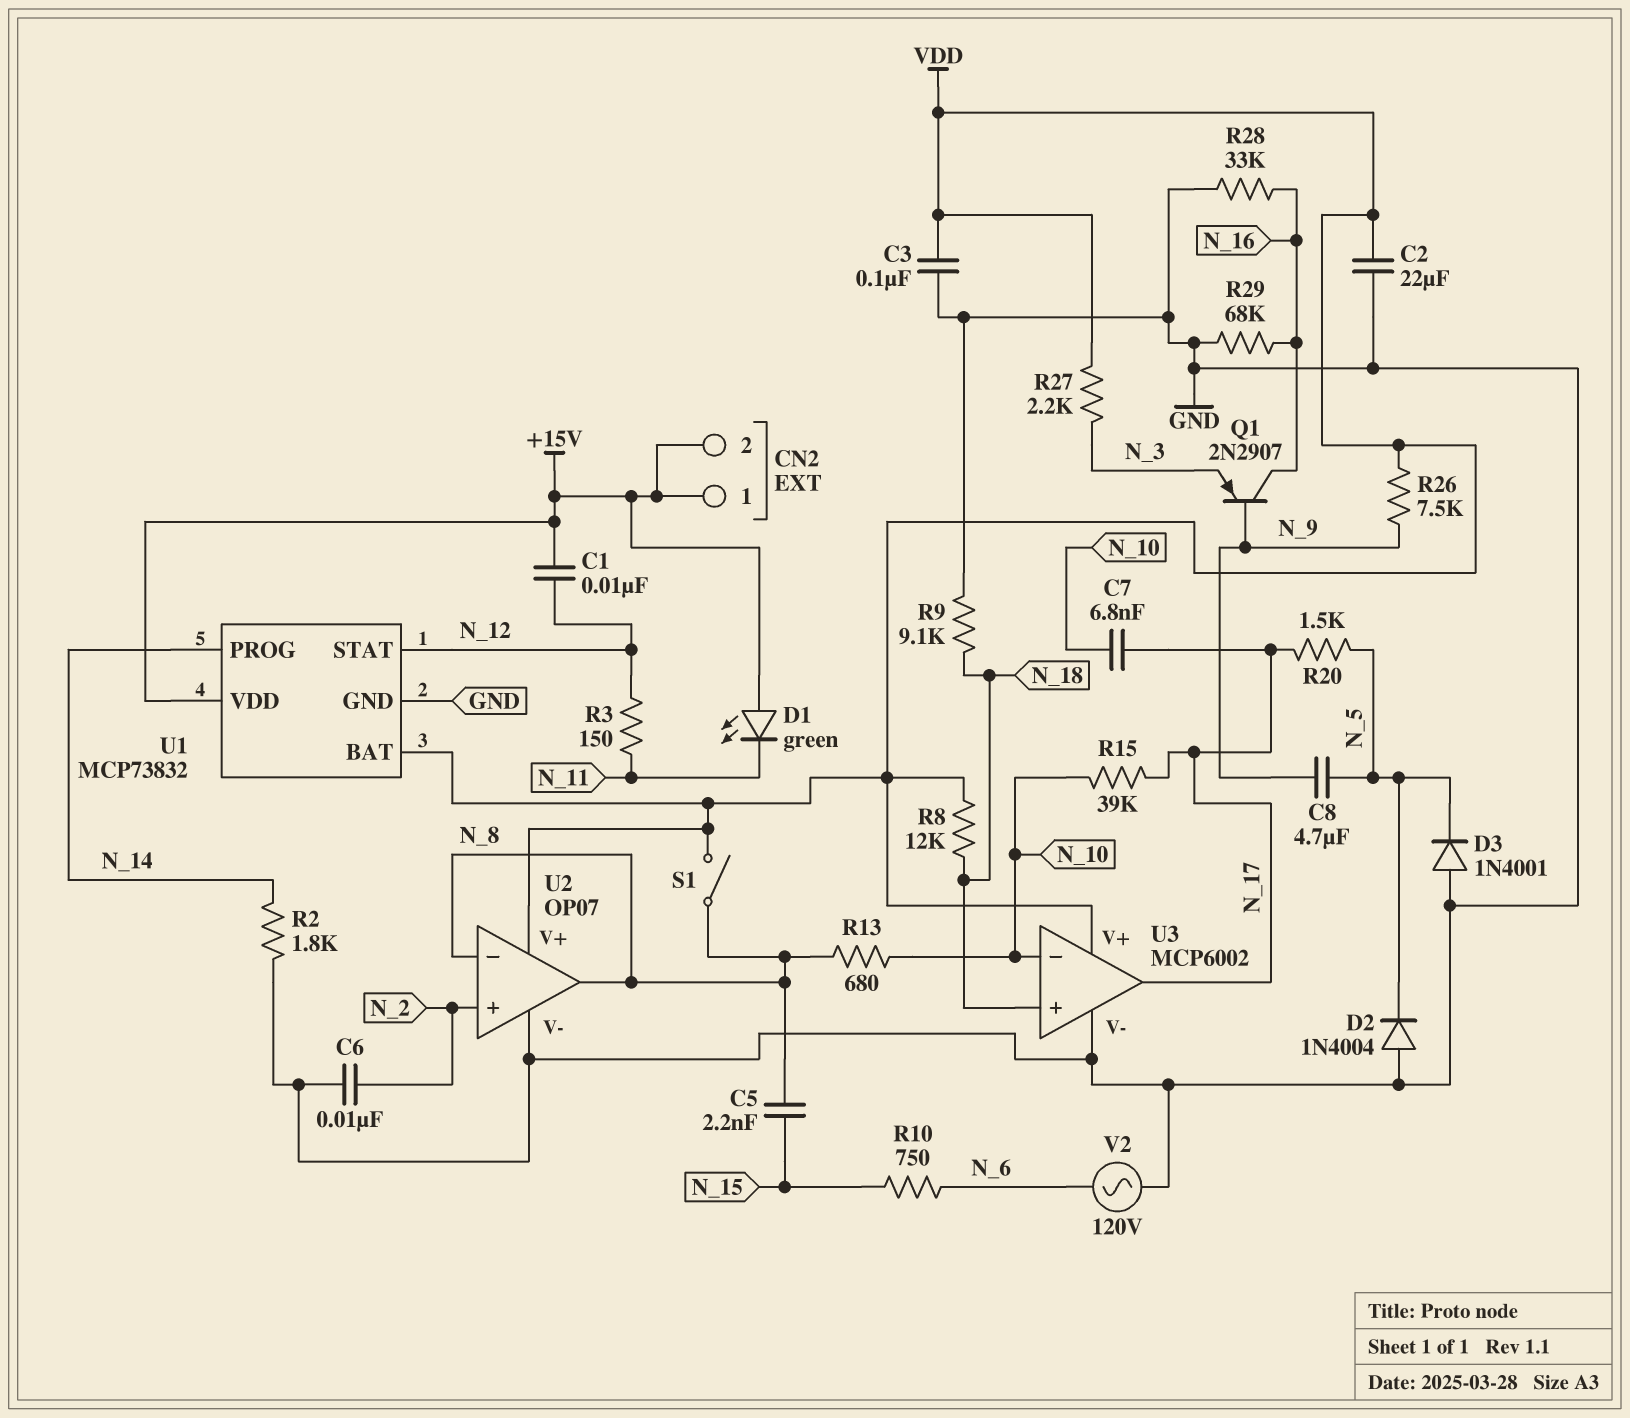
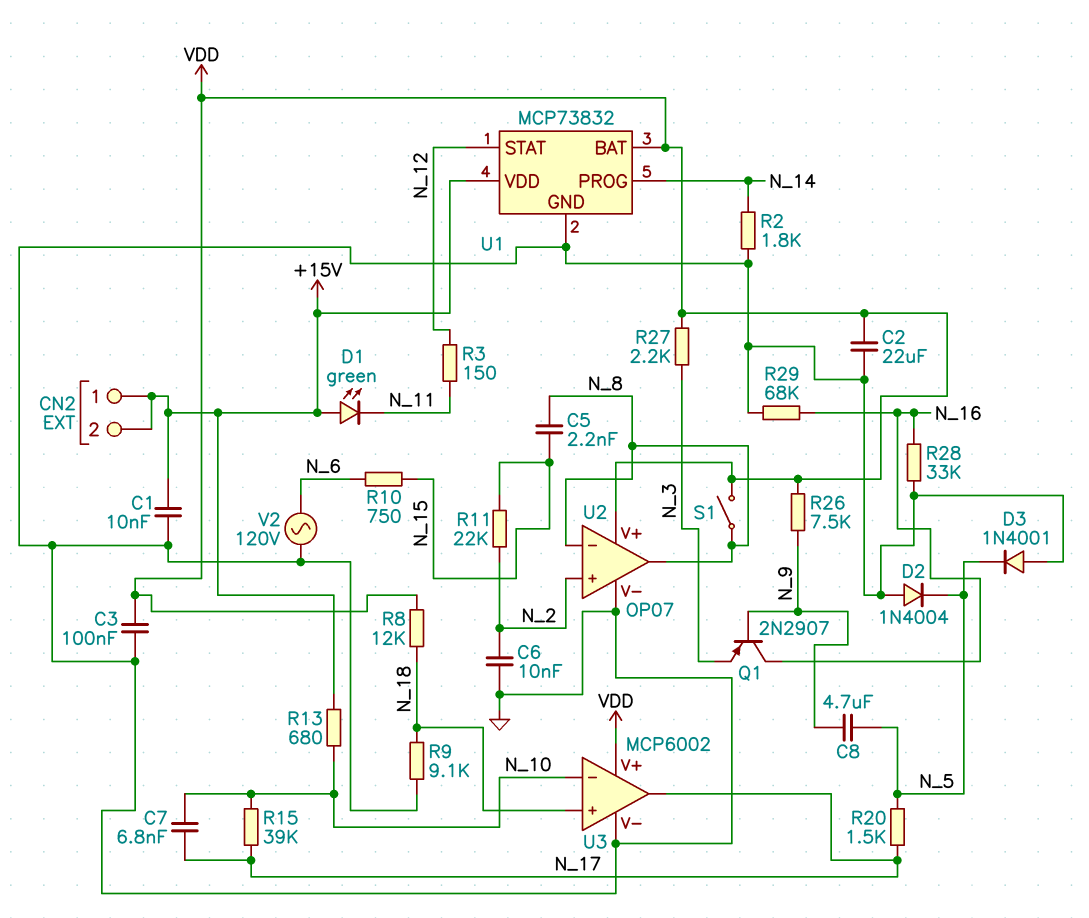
C1: 10nF (+15V, N_12) -> 10nF (+15V, GND)
R11: none -> 22k (N_2, N_15)
R13: 680 (N_8, N_10) -> 680 (+15V, N_10)

